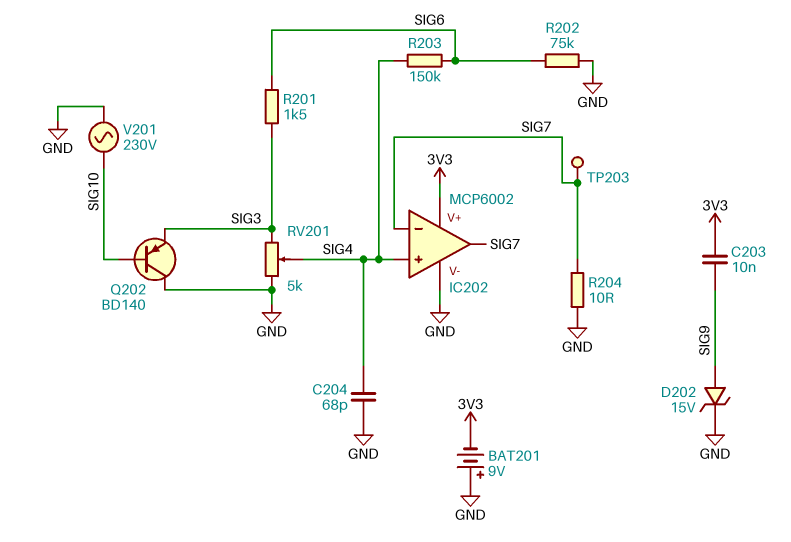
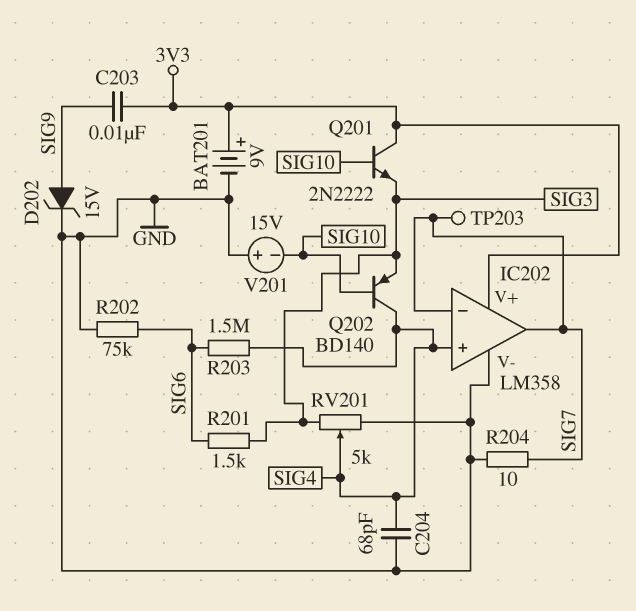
BAT201: 9V (plus GND, minus 3V3) -> 9V (plus 3V3, minus GND)
IC202: MCP6002 -> LM358
Q201: none -> NPN 2N2222 (B SIG10, C 3V3, E SIG3)
Q202: PNP BD140 (B SIG10, C GND, E SIG3) -> PNP BD140 (B SIG10, C SIG4, E SIG3)
R203: 150k (SIG4, SIG6) -> 1.5M (SIG4, SIG6)
V201: AC 230V (GND, SIG10) -> 15V (plus GND, minus SIG10)

